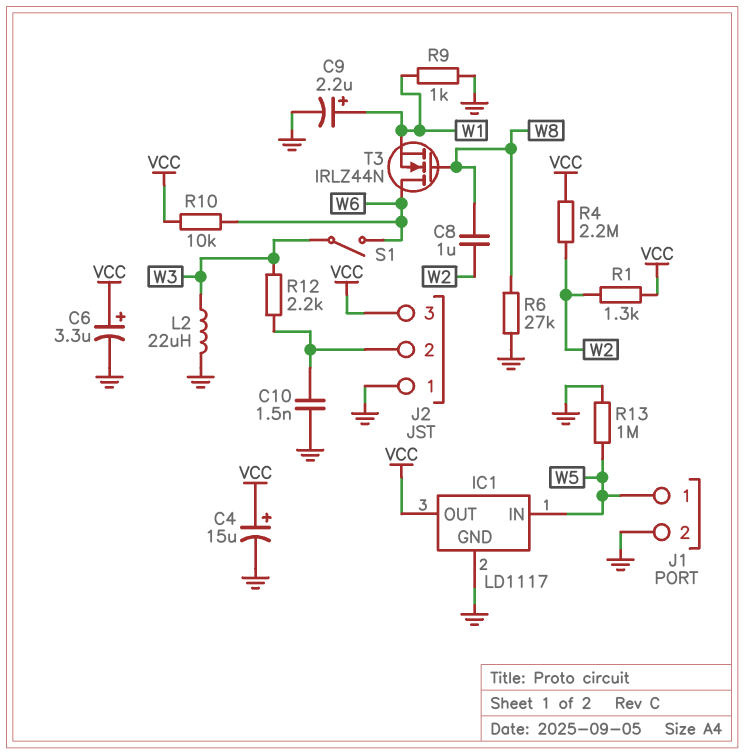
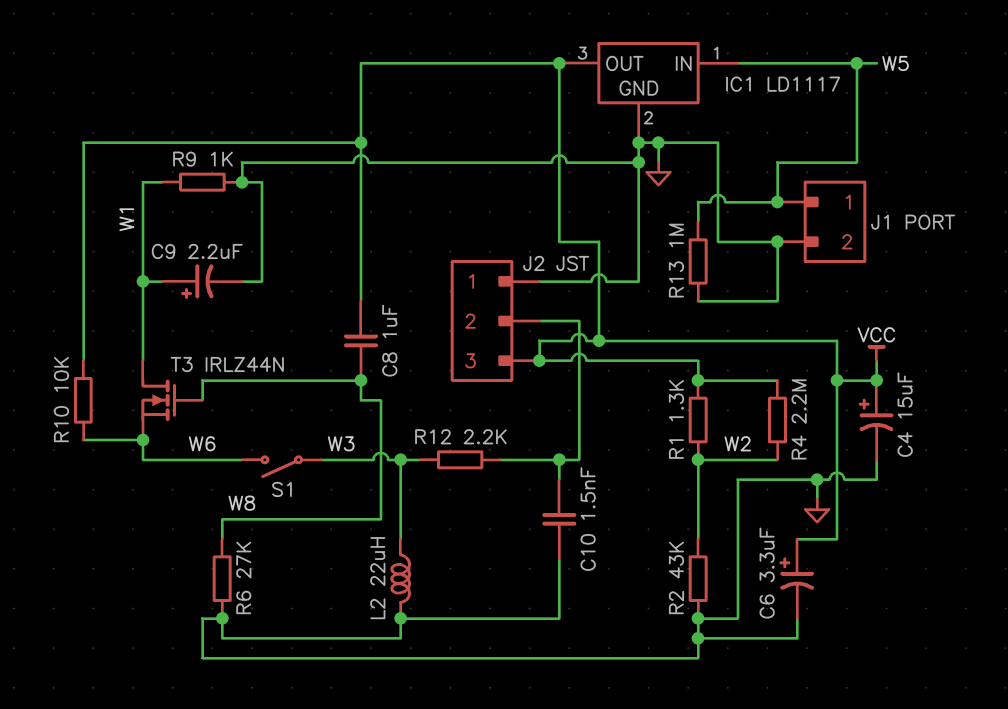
C8: 1uF (W2, W8) -> 1uF (VCC, W8)
R2: none -> 43k (GND, W2)
T3: NMOS IRLZ44N (G W8, D W6, S W1) -> NMOS IRLZ44N (G W8, D W1, S W6)

